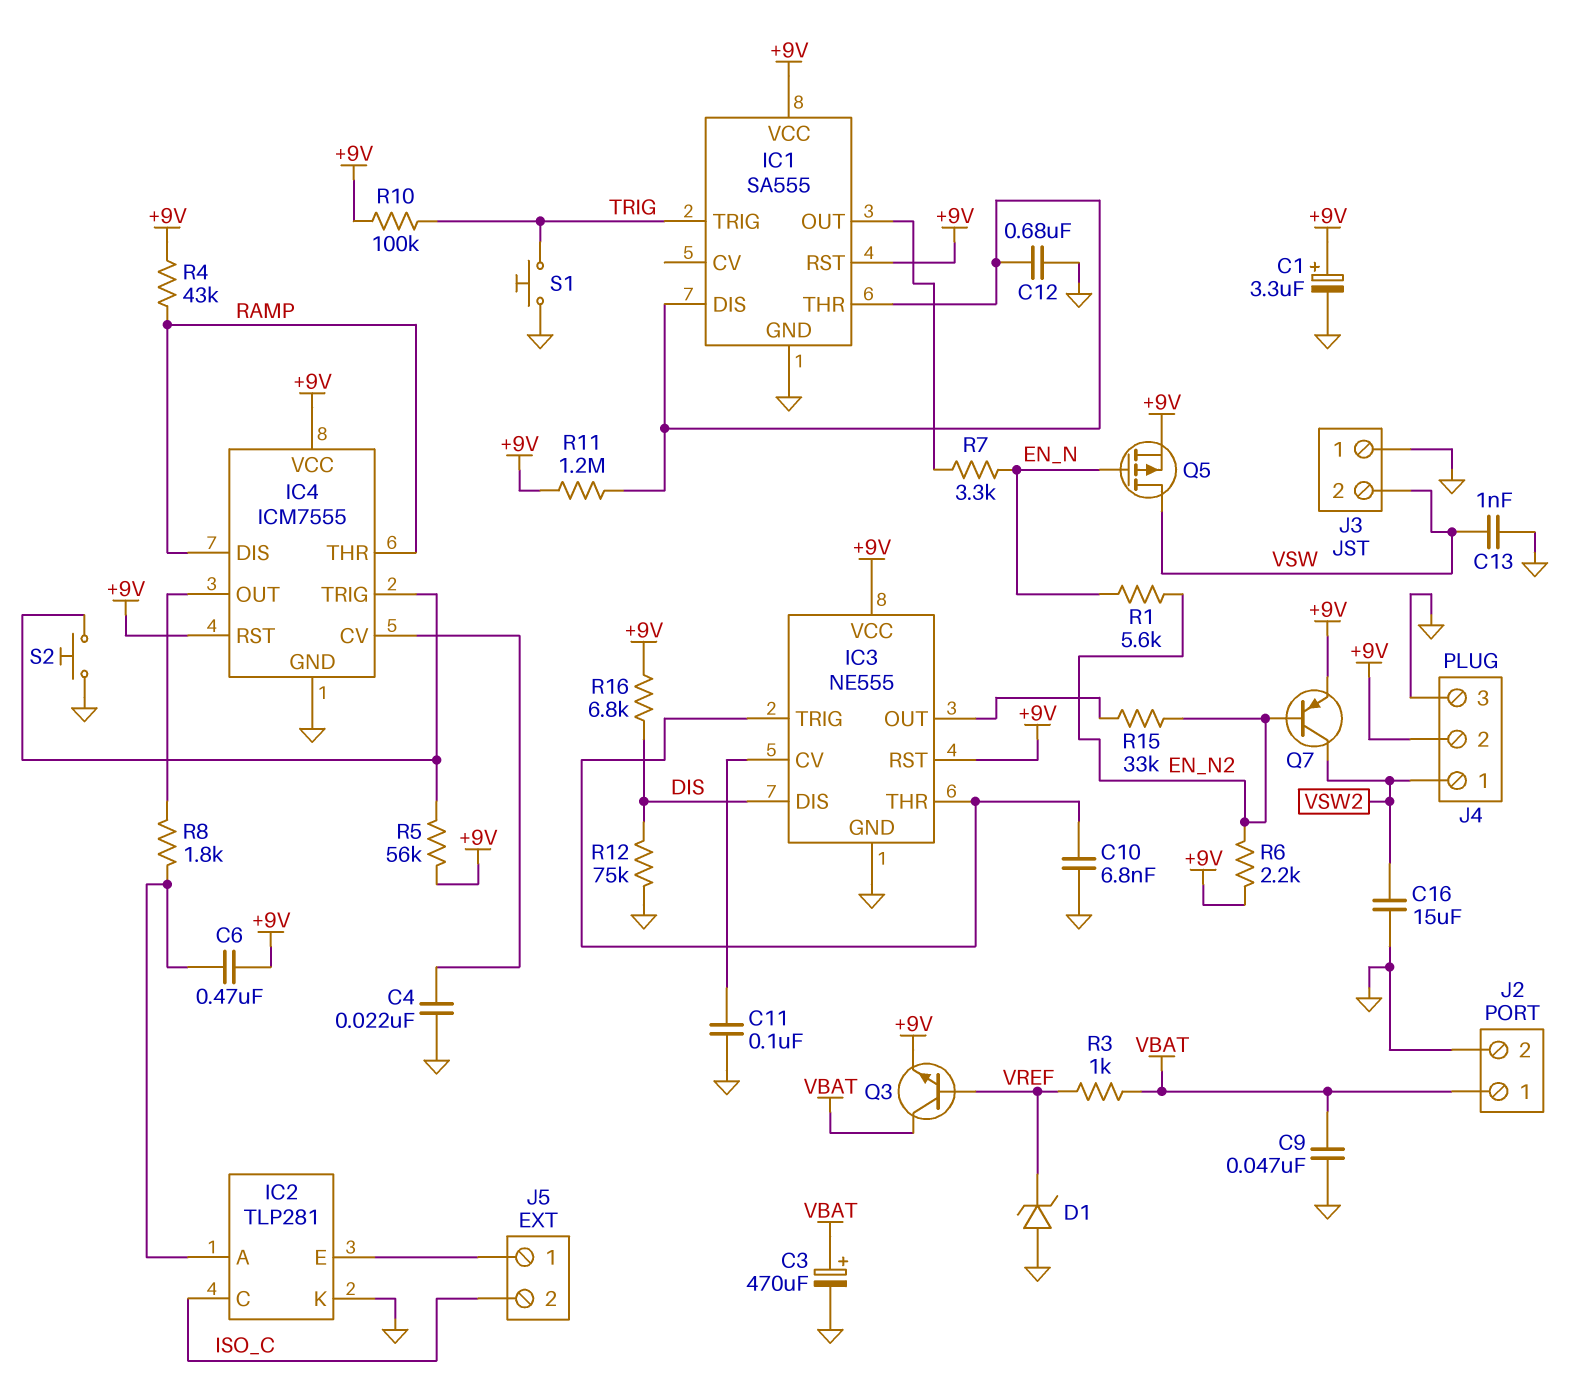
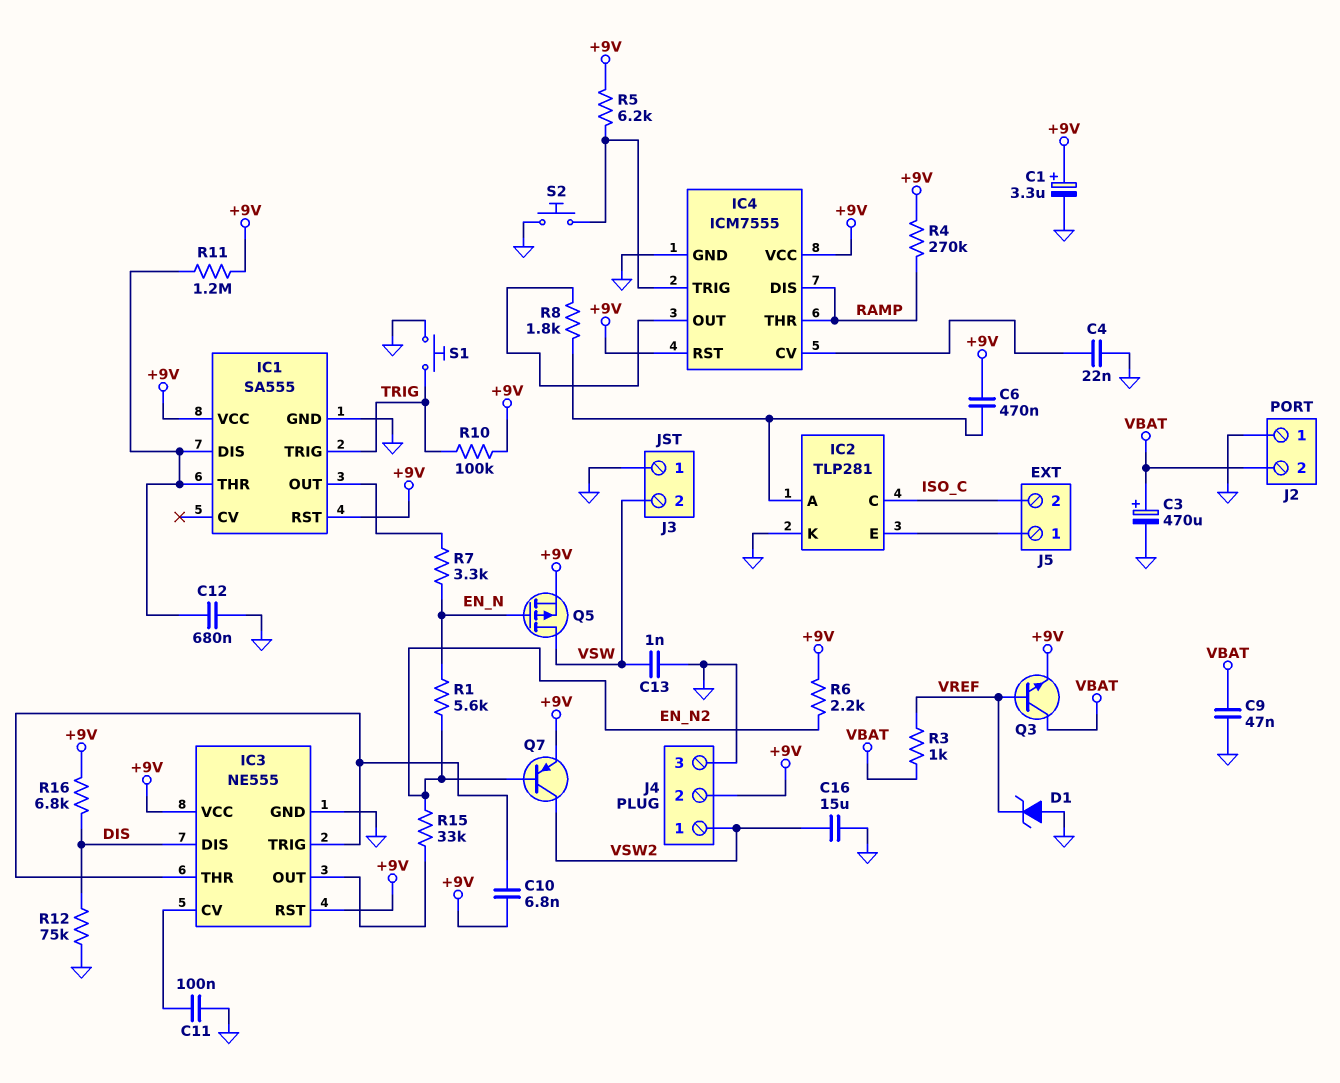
C10: 6.8nF (GND, IC3/THR) -> 6.8nF (+9V, IC3/THR)
J2 pin 1: VBAT -> GND
J2 pin 2: GND -> VBAT
R4: 43k (+9V, RAMP) -> 270k (+9V, RAMP)
R5: 56k (+9V, IC4/TRIG) -> 6.2k (+9V, IC4/TRIG)

